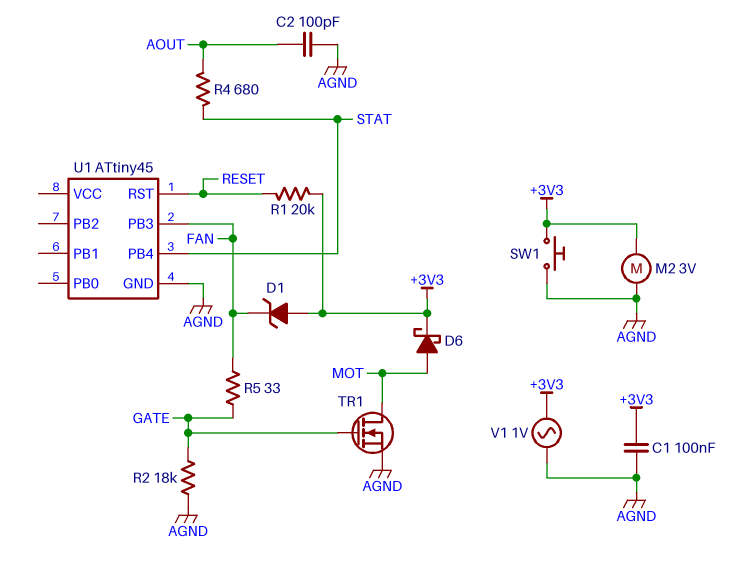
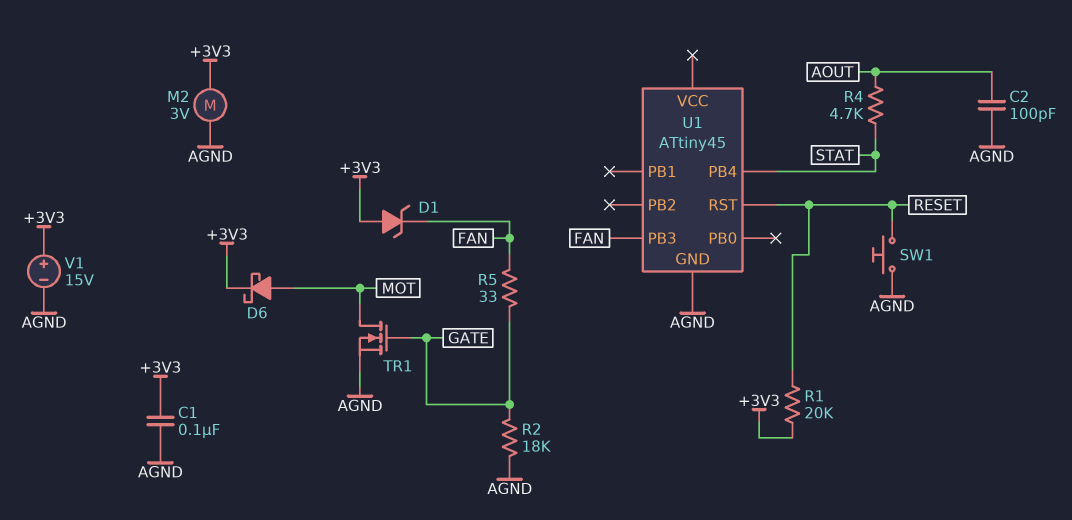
R4: 680 (AOUT, STAT) -> 4.7k (AOUT, STAT)
SW1: button (+3V3, AGND) -> button (AGND, RESET)
V1: AC 1V (+3V3, AGND) -> 15V (plus +3V3, minus AGND)

